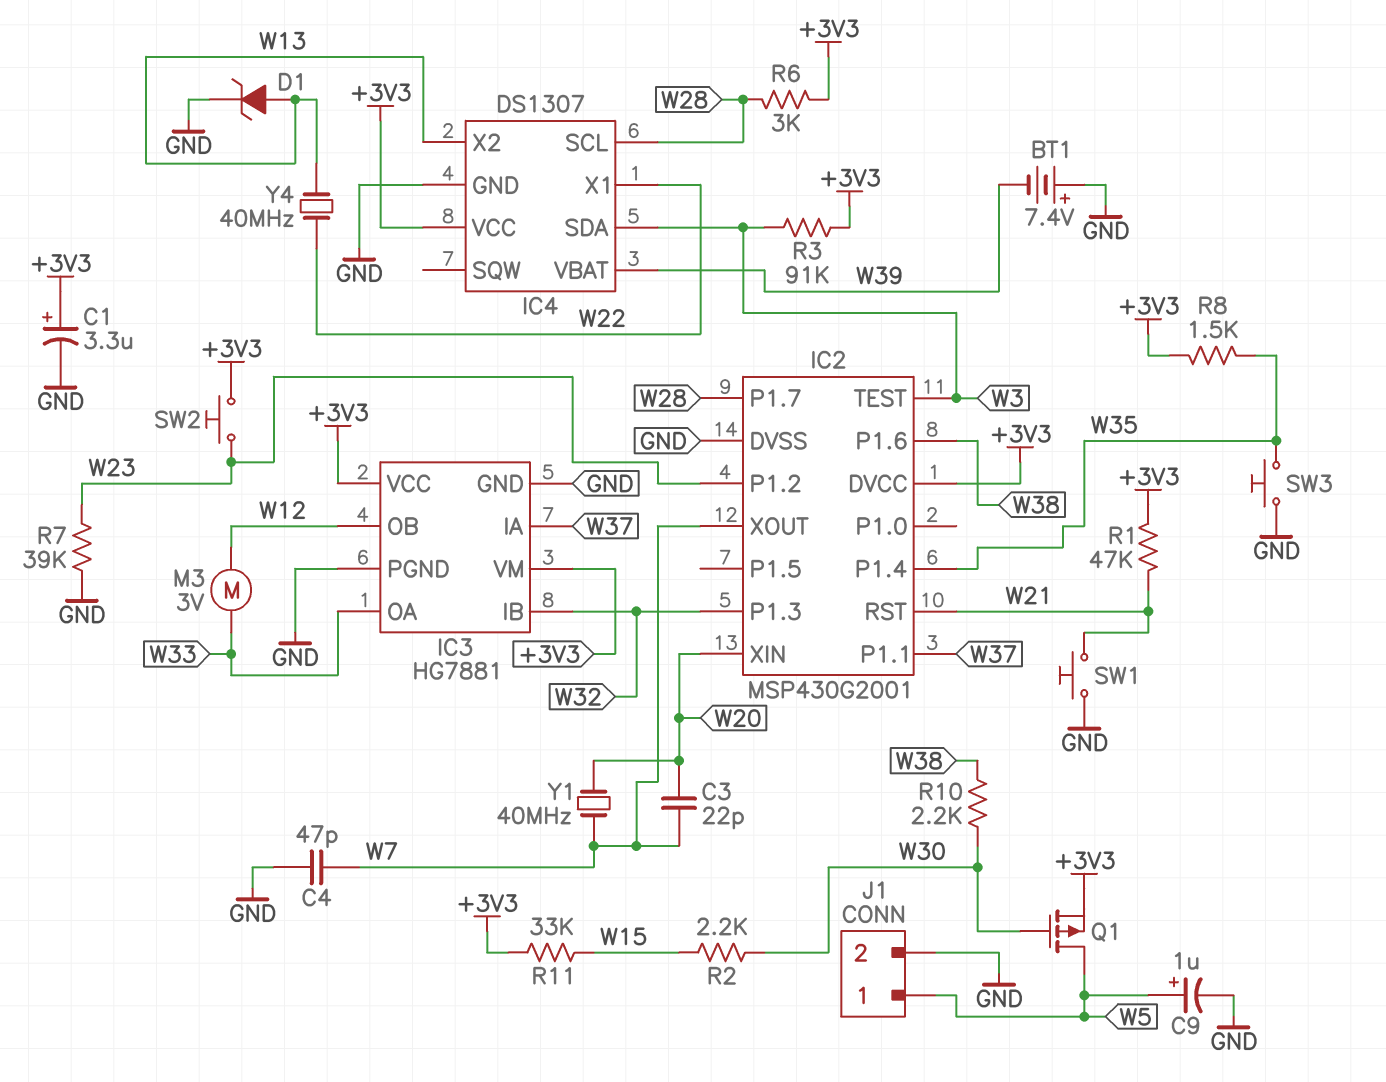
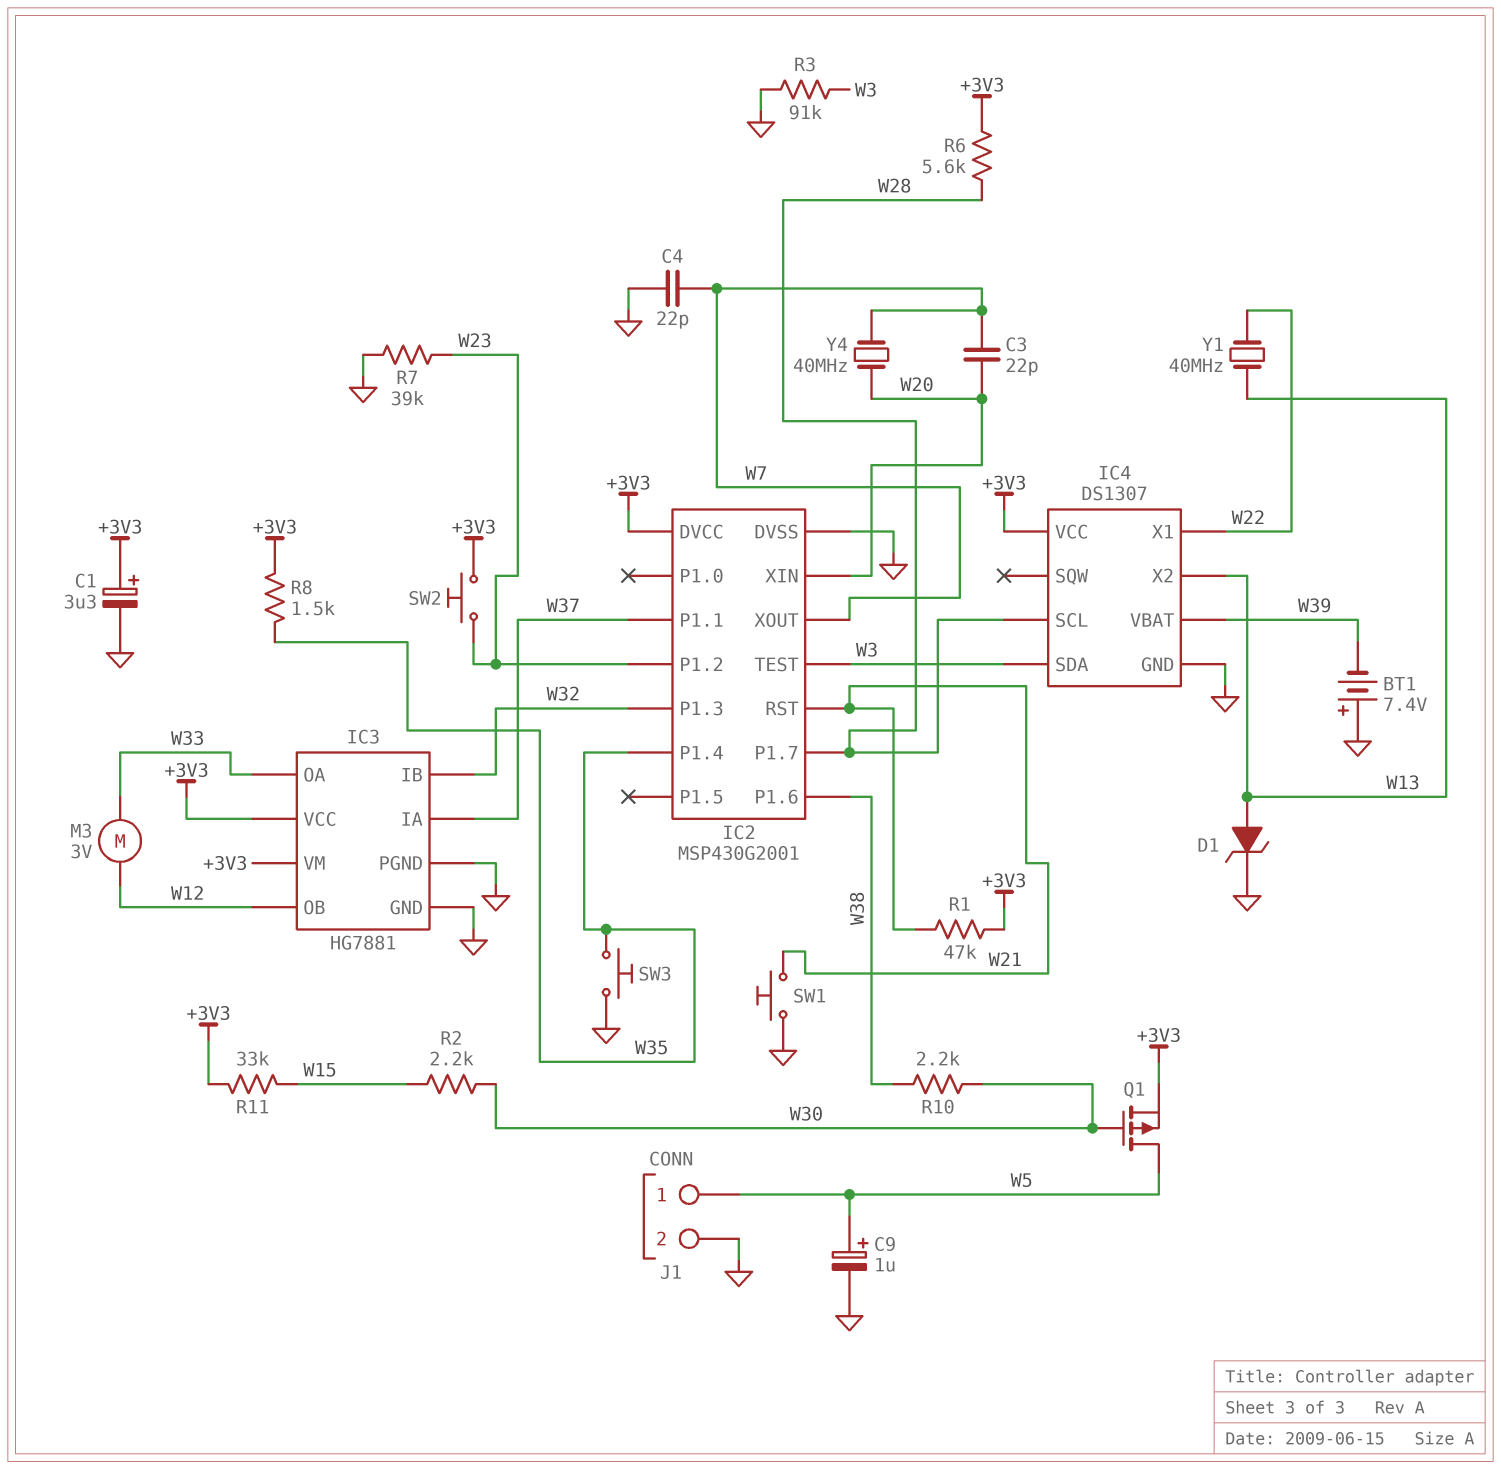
C4: 47pF (GND, W7) -> 22pF (GND, W7)
R3: 91k (+3V3, W3) -> 91k (GND, W3)
R6: 3k (+3V3, W28) -> 5.6k (+3V3, W28)
Y1: 40MHz (W7, W20) -> 40MHz (W13, W22)
Y4: 40MHz (W13, W22) -> 40MHz (W7, W20)

